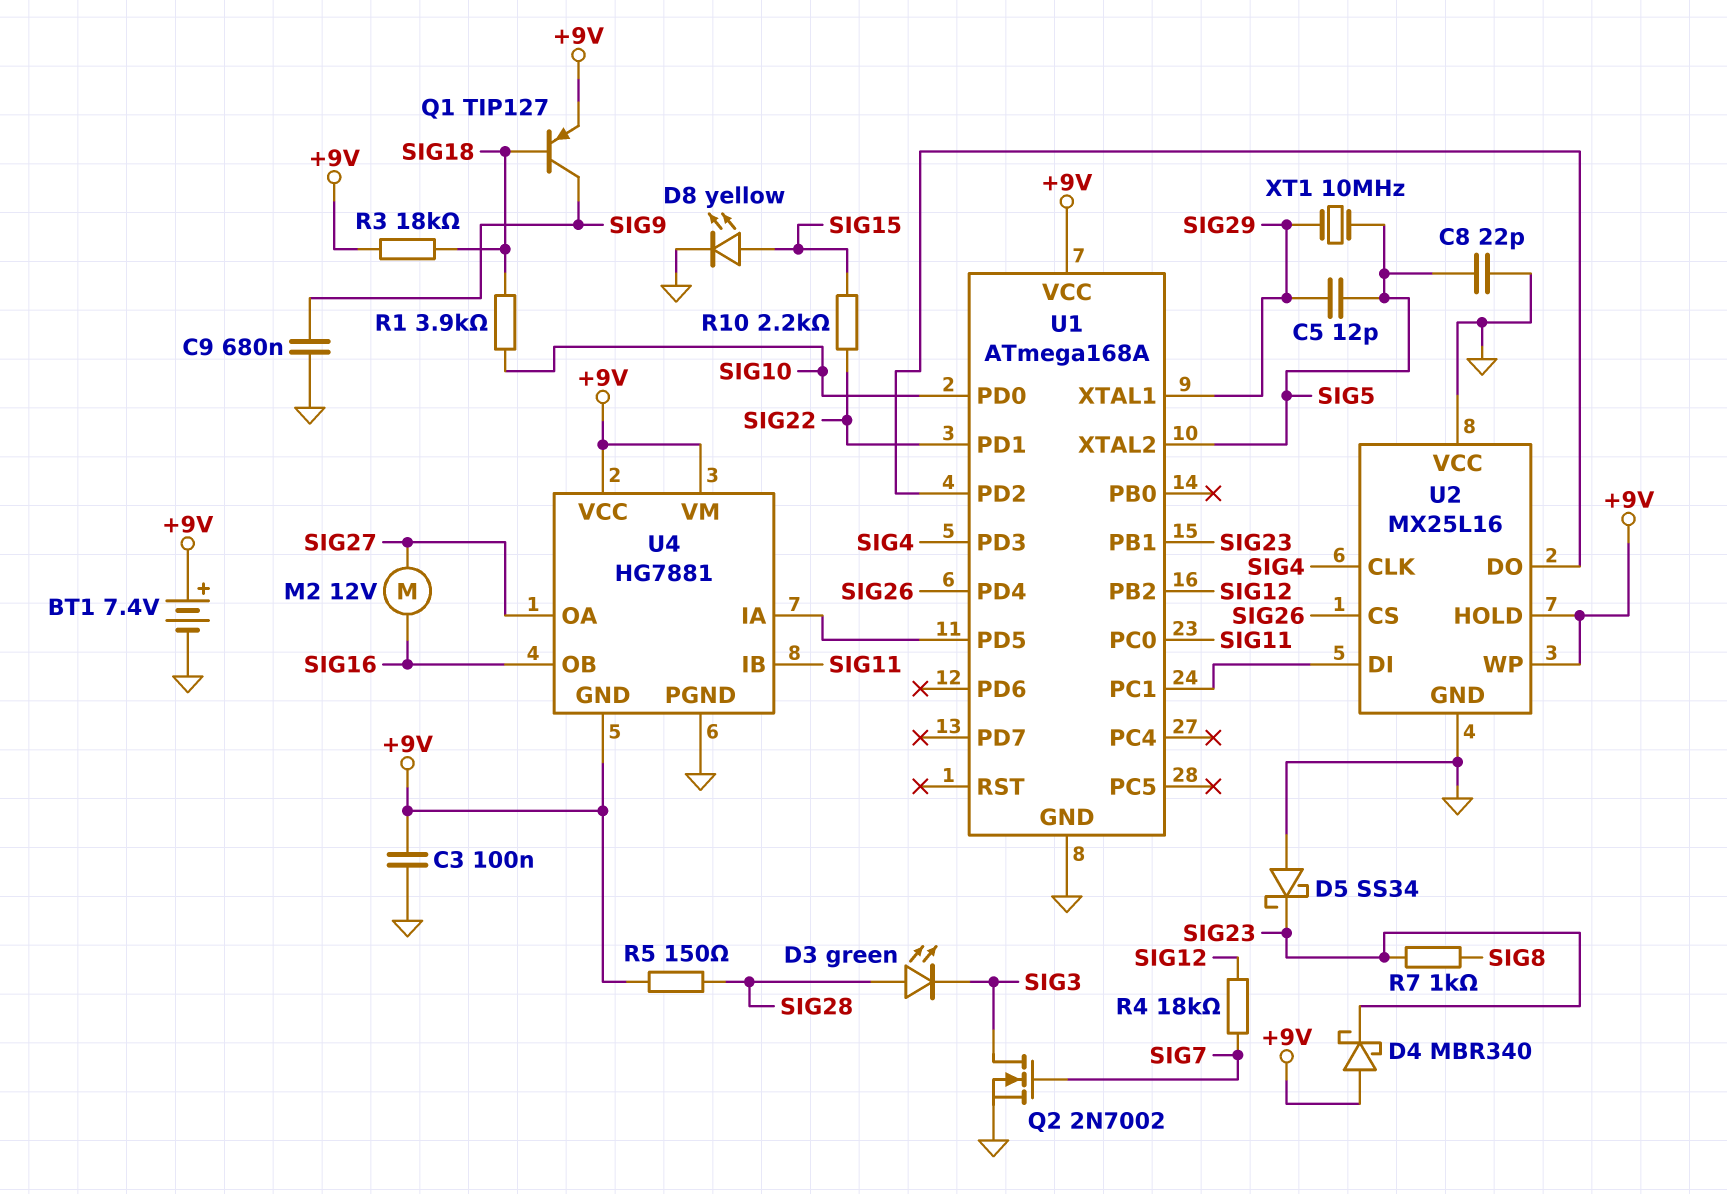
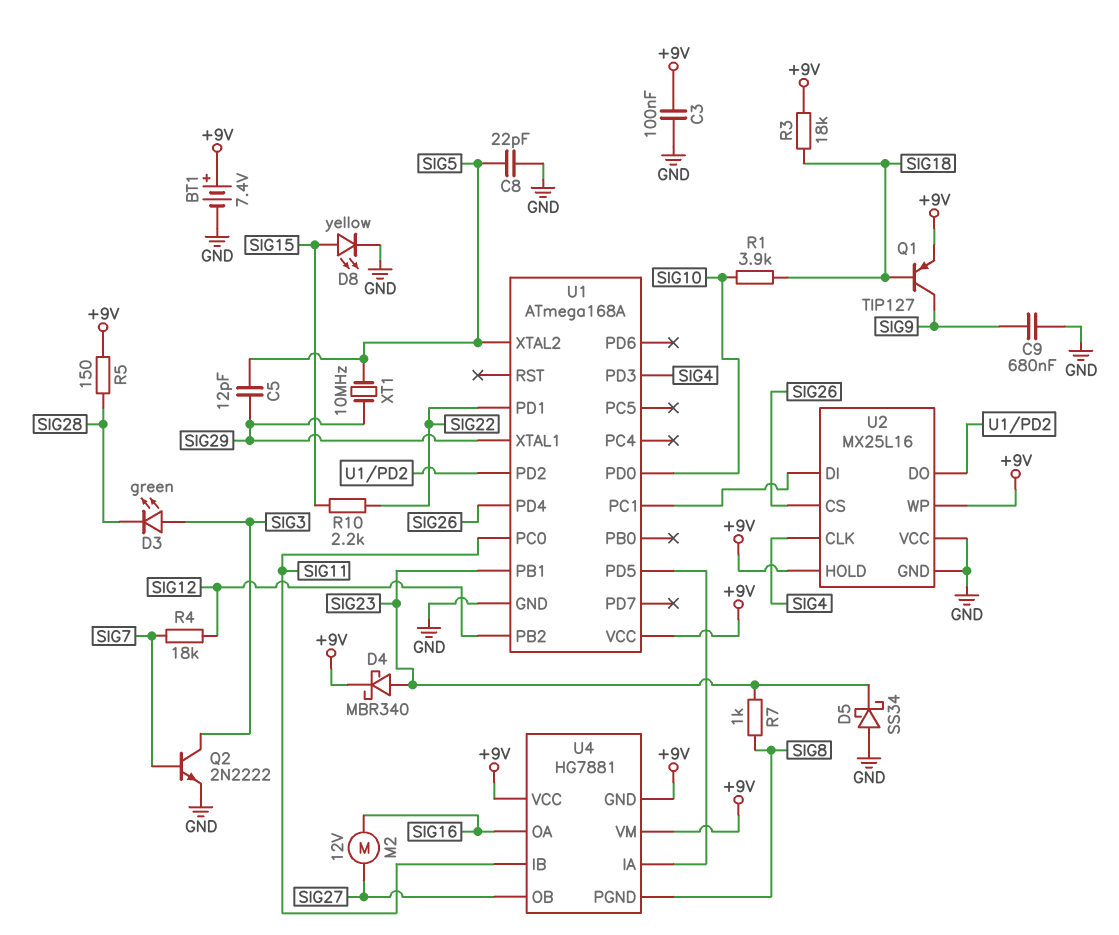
D3: LED green (A SIG28, K SIG3) -> LED green (A SIG3, K SIG28)
D4: schottky MBR340 (A +9V, K SIG23) -> schottky MBR340 (A SIG23, K +9V)
Q2: NMOS 2N7002 (G SIG7, D SIG3, S GND) -> NPN 2N2222 (B SIG7, C SIG3, E GND)
U4 pin OA: SIG27 -> SIG16
U4 pin OB: SIG16 -> SIG27
U4 pin PGND: GND -> SIG8

